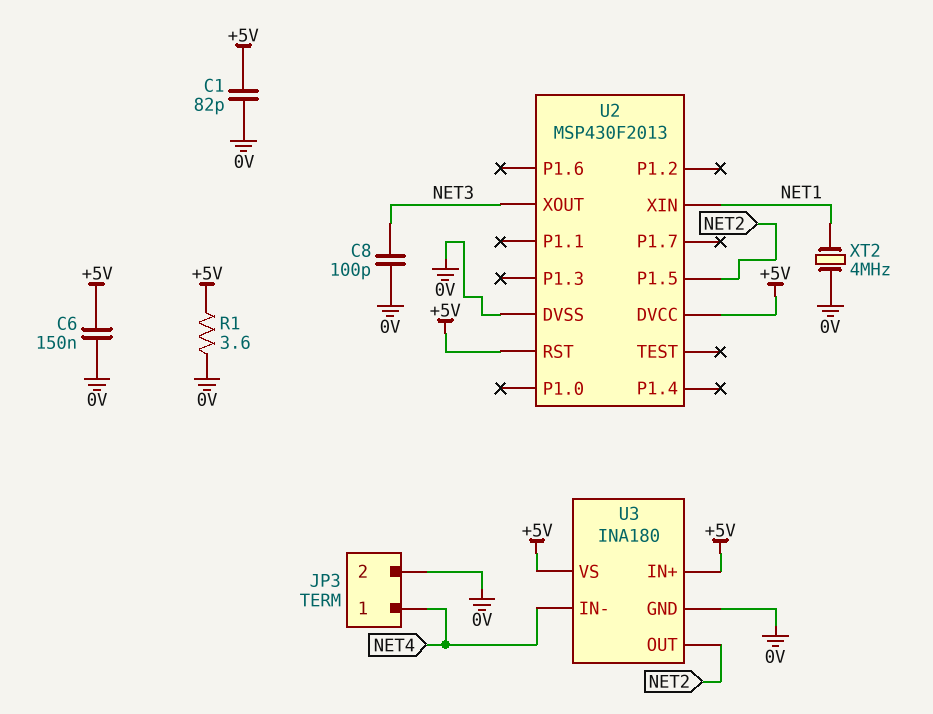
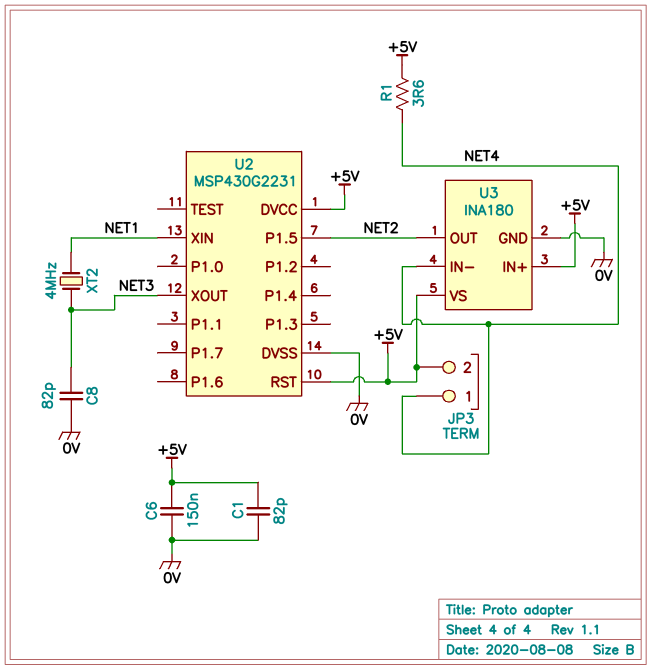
C8: 100pF (0V, NET3) -> 82pF (0V, NET3)
JP3 pin 2: 0V -> +5V
R1: 3.6 (+5V, 0V) -> 3.6 (+5V, NET4)
U2: MSP430F2013 -> MSP430G2231
XT2: 4MHz (0V, NET1) -> 4MHz (NET1, NET3)

